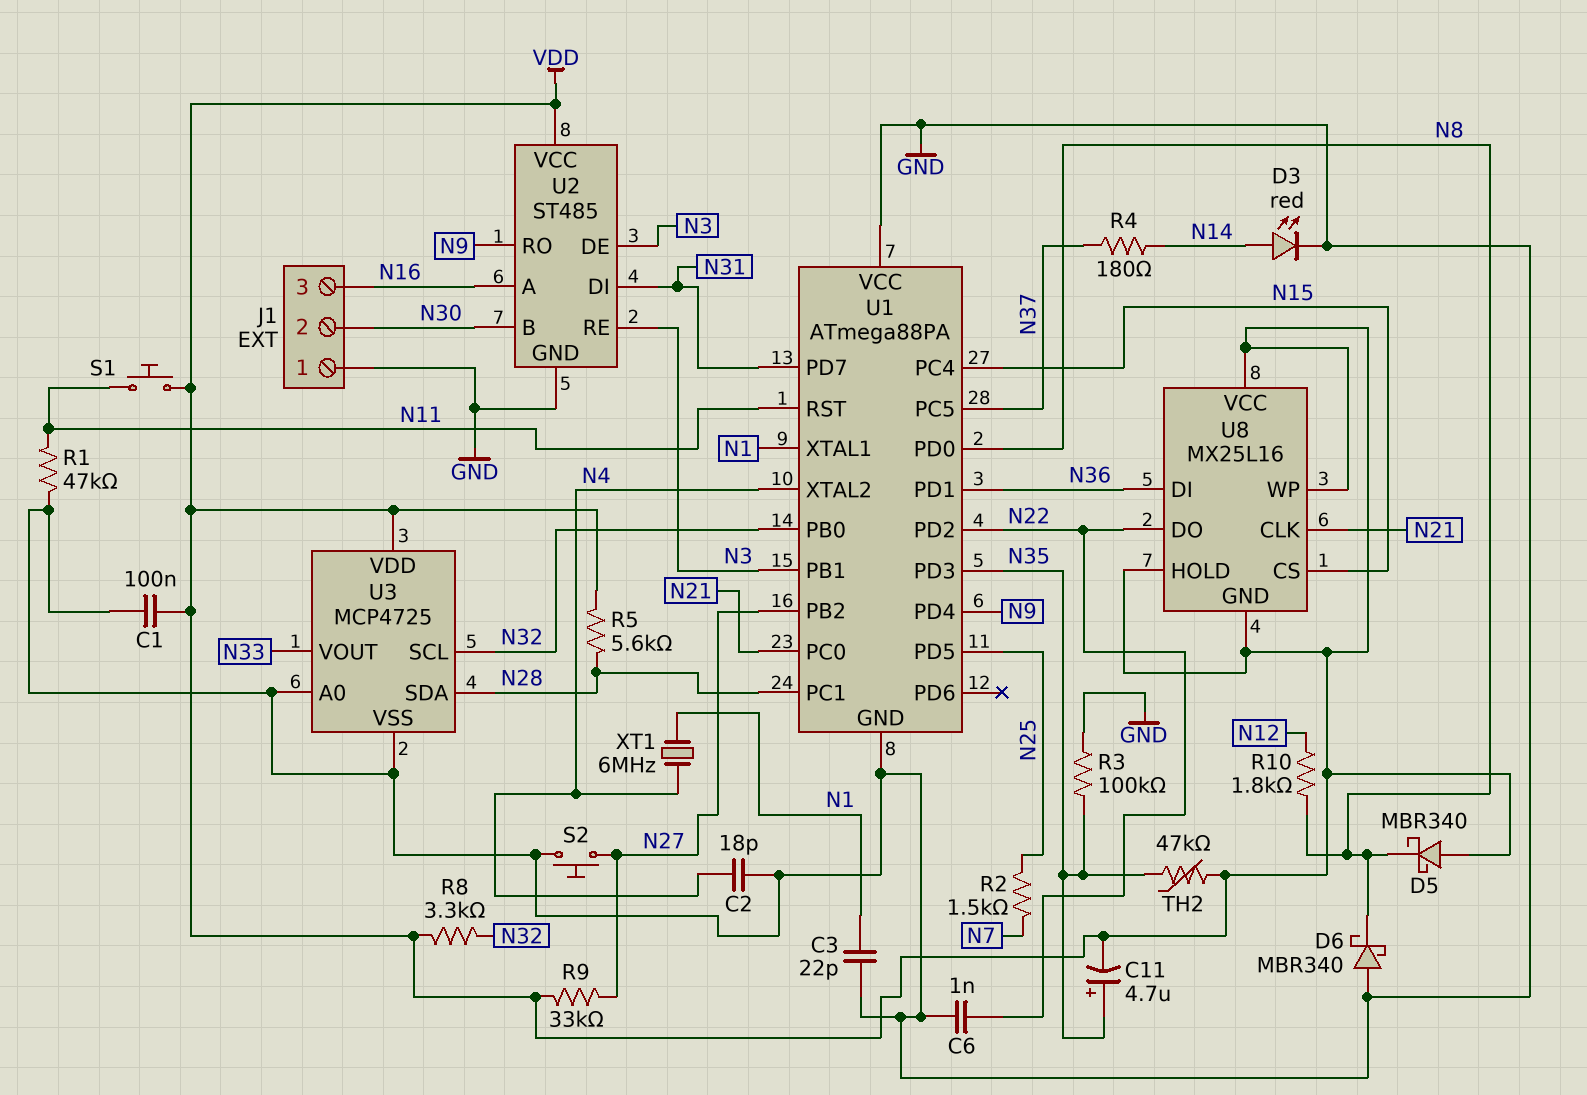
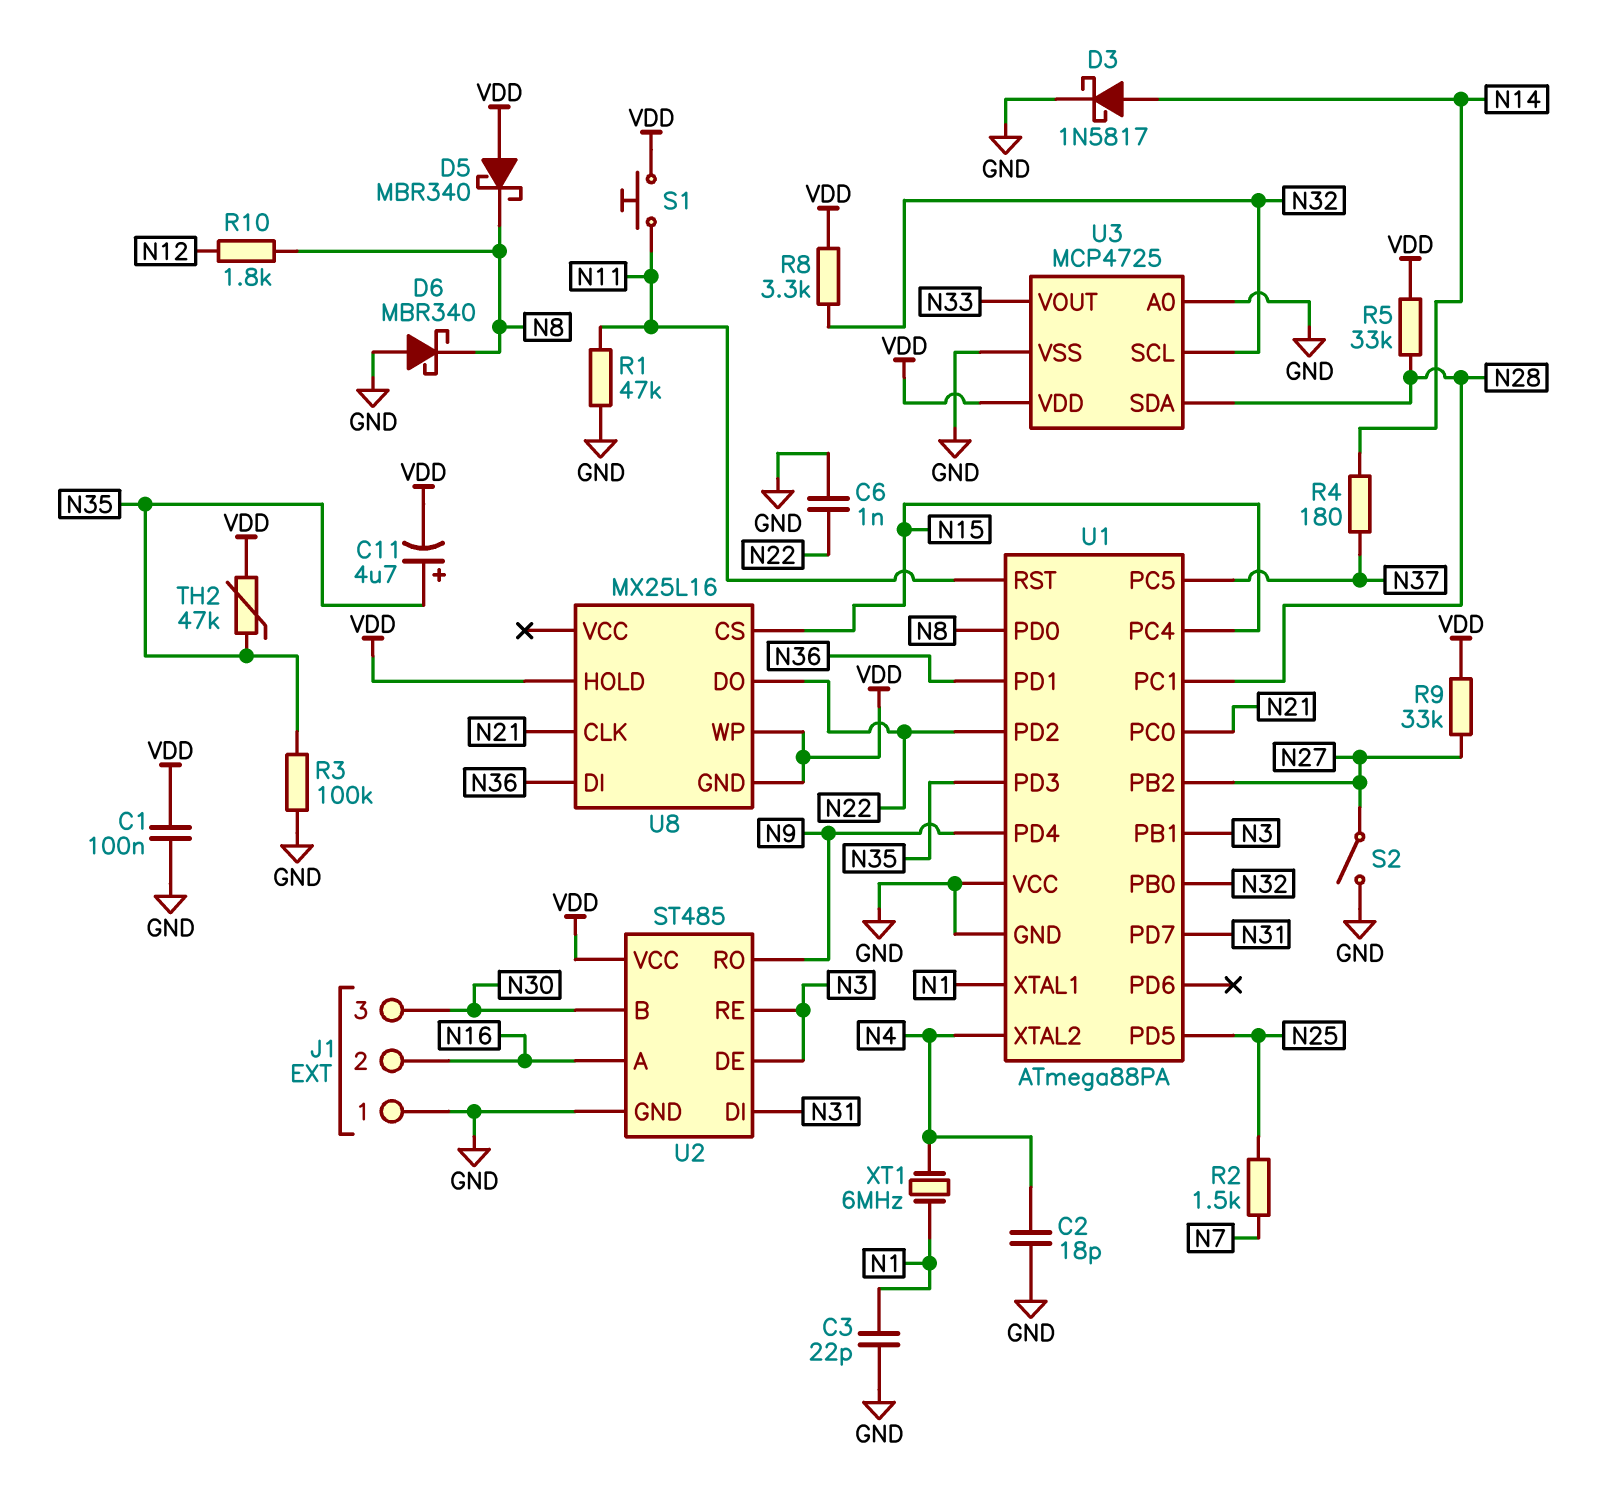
D3: LED red (A N14, K GND) -> schottky 1N5817 (A N14, K GND)
J1 pin 2: N30 -> N16
J1 pin 3: N16 -> N30
R5: 5.6k (N28, VDD) -> 33k (N28, VDD)
S2: button (GND, N27) -> switch (GND, N27)
U8 pin VCC: VDD -> none

